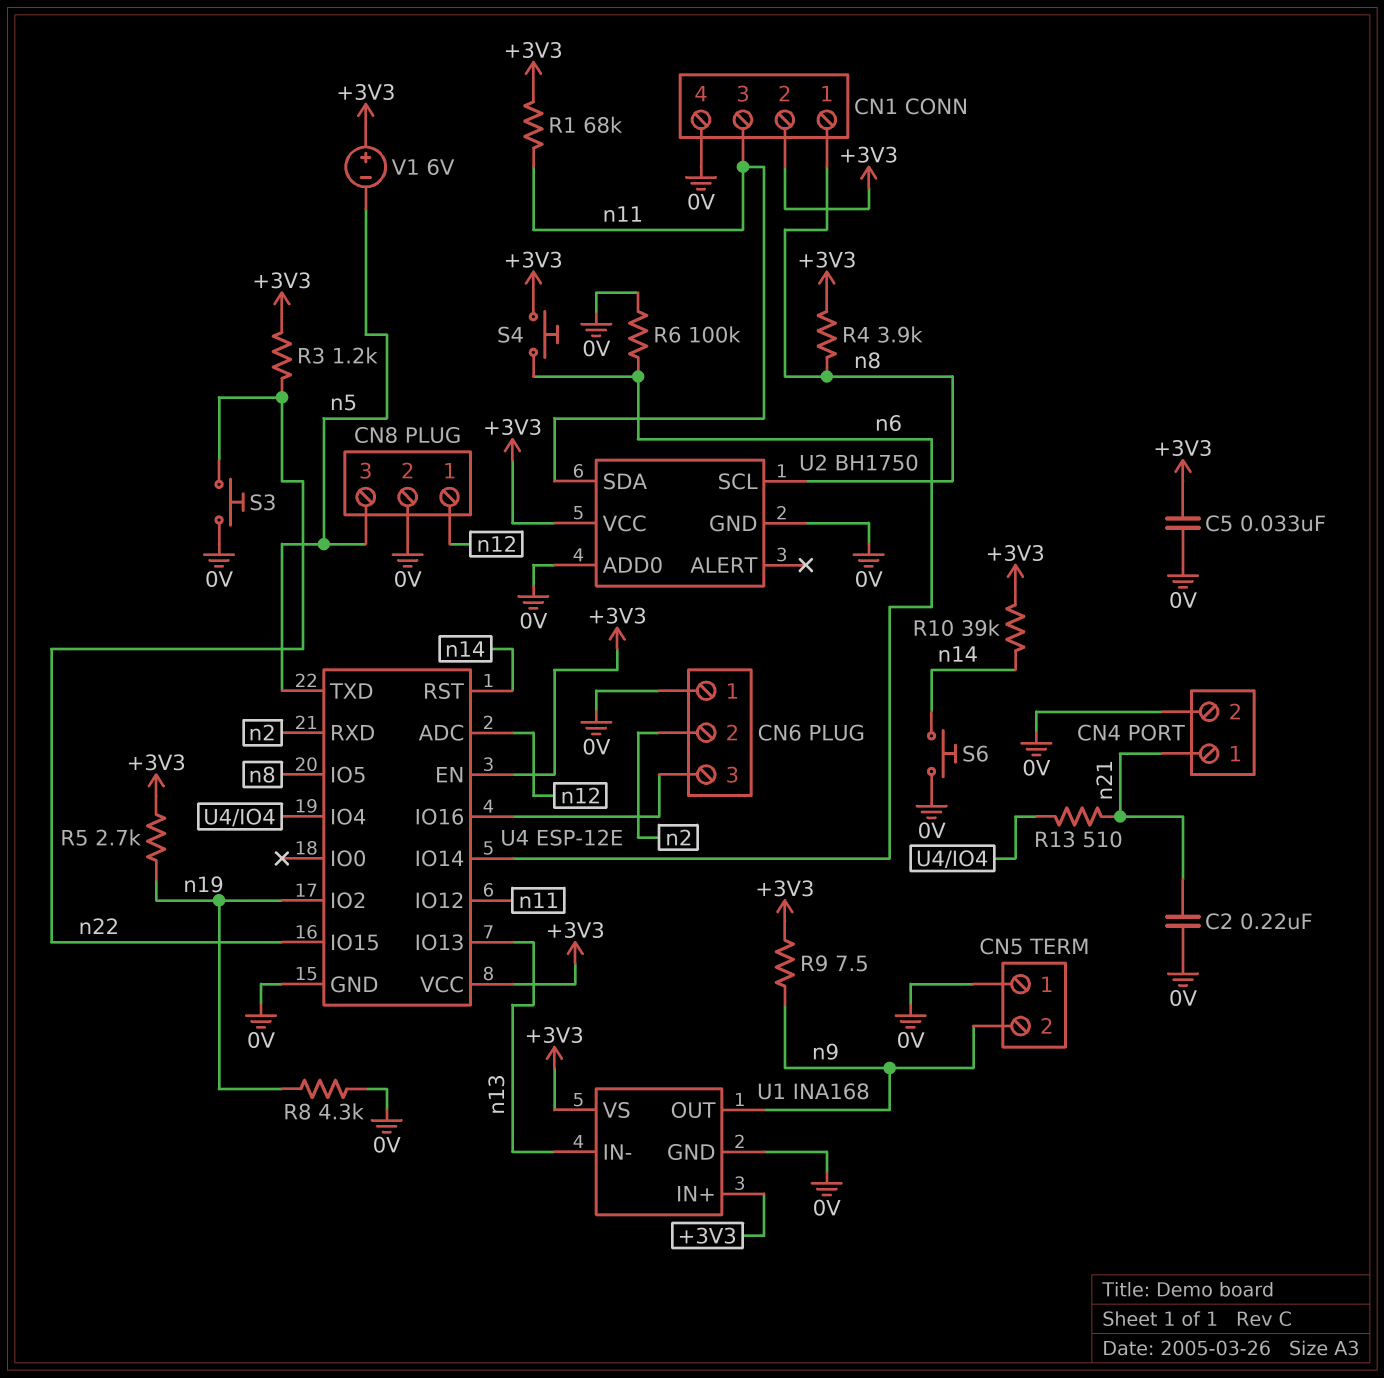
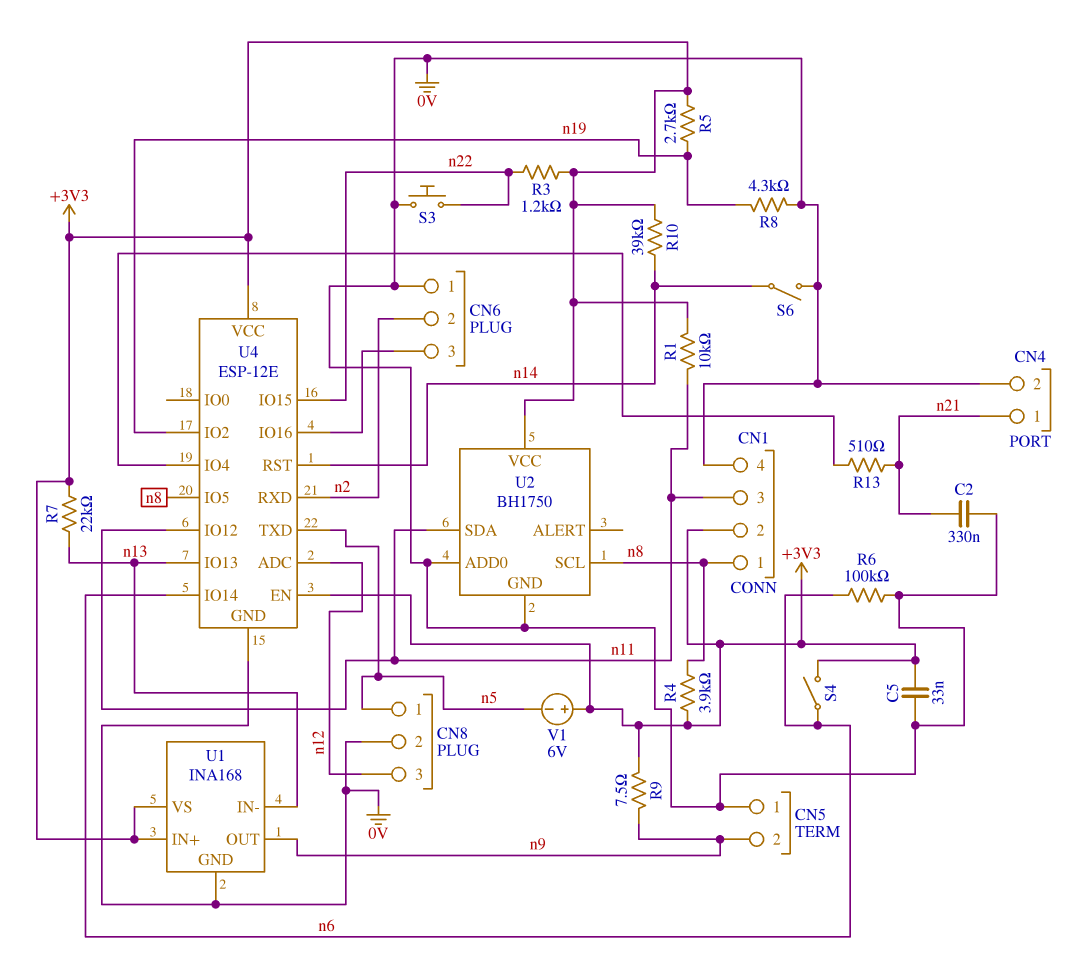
C2: 220nF (0V, n21) -> 330nF (0V, n21)
CN8 pin 1: n12 -> n5
CN8 pin 3: n5 -> n12
R1: 68k (+3V3, n11) -> 10k (+3V3, n11)
R7: none -> 22k (+3V3, n13)
S4: button (+3V3, n6) -> switch (+3V3, n6)
S6: button (0V, n14) -> switch (0V, n14)

